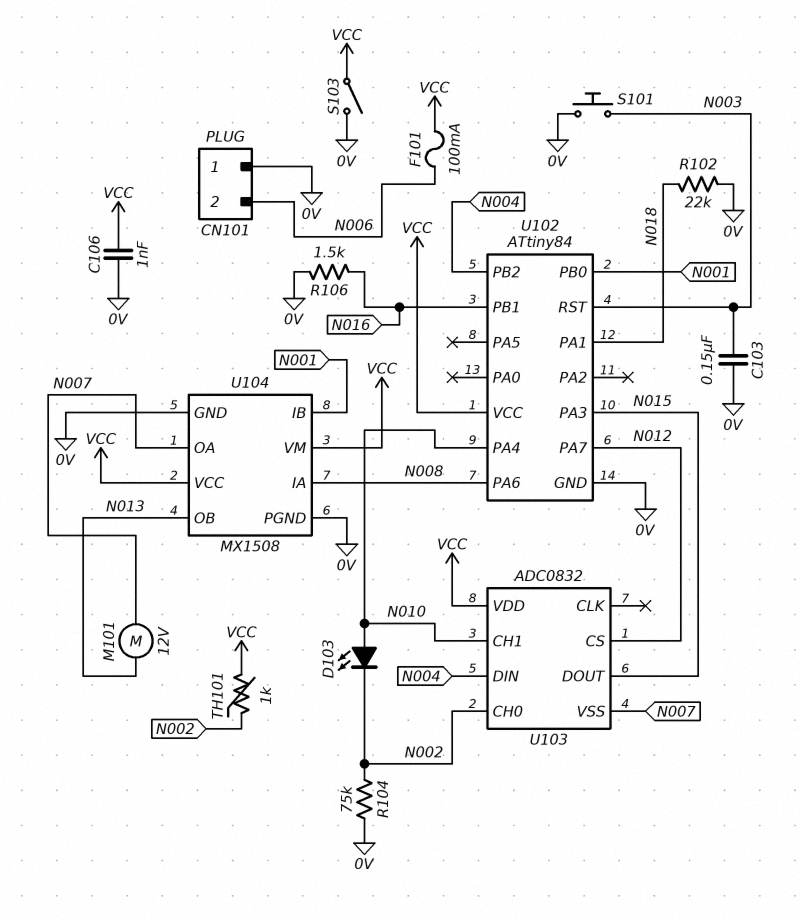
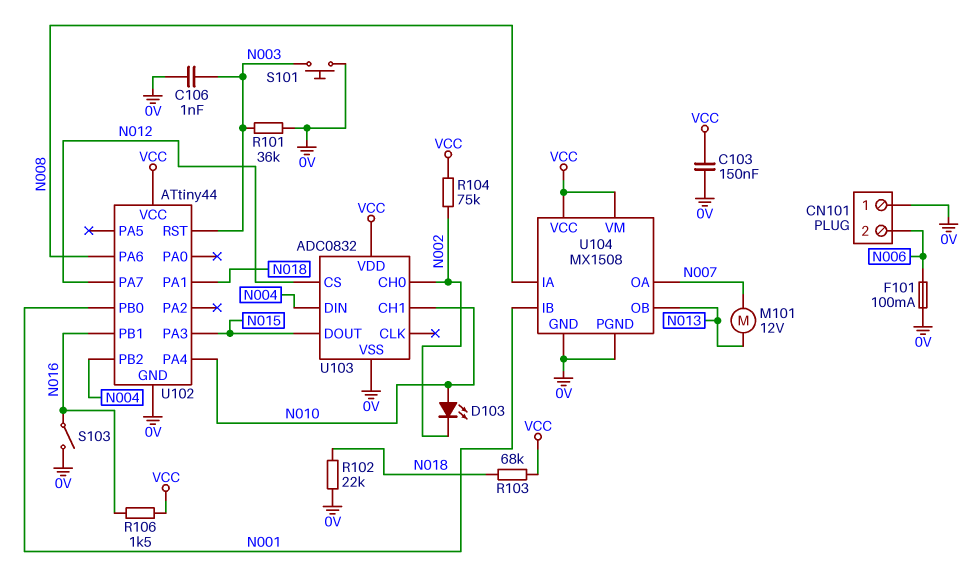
C103: 150nF (0V, N003) -> 150nF (0V, VCC)
C106: 1nF (0V, VCC) -> 1nF (0V, N003)
F101: 100mA (N006, VCC) -> 100mA (0V, N006)
R101: none -> 36k (0V, N003)
R103: none -> 68k (N018, VCC)
R104: 75k (0V, N002) -> 75k (N002, VCC)
R106: 1.5k (0V, N016) -> 1.5k (N016, VCC)
S103: switch (0V, VCC) -> switch (0V, N016)
TH101: 1k (N002, VCC) -> none
U102: ATtiny84 -> ATtiny44
U103 pin VSS: N007 -> 0V

